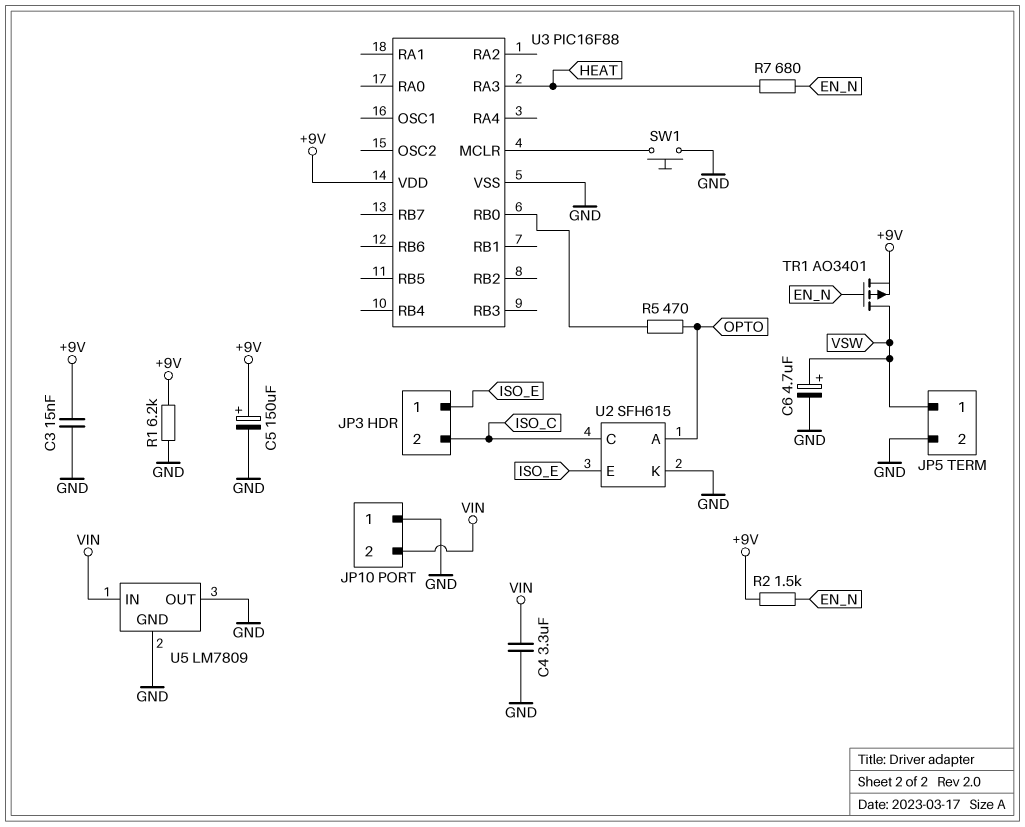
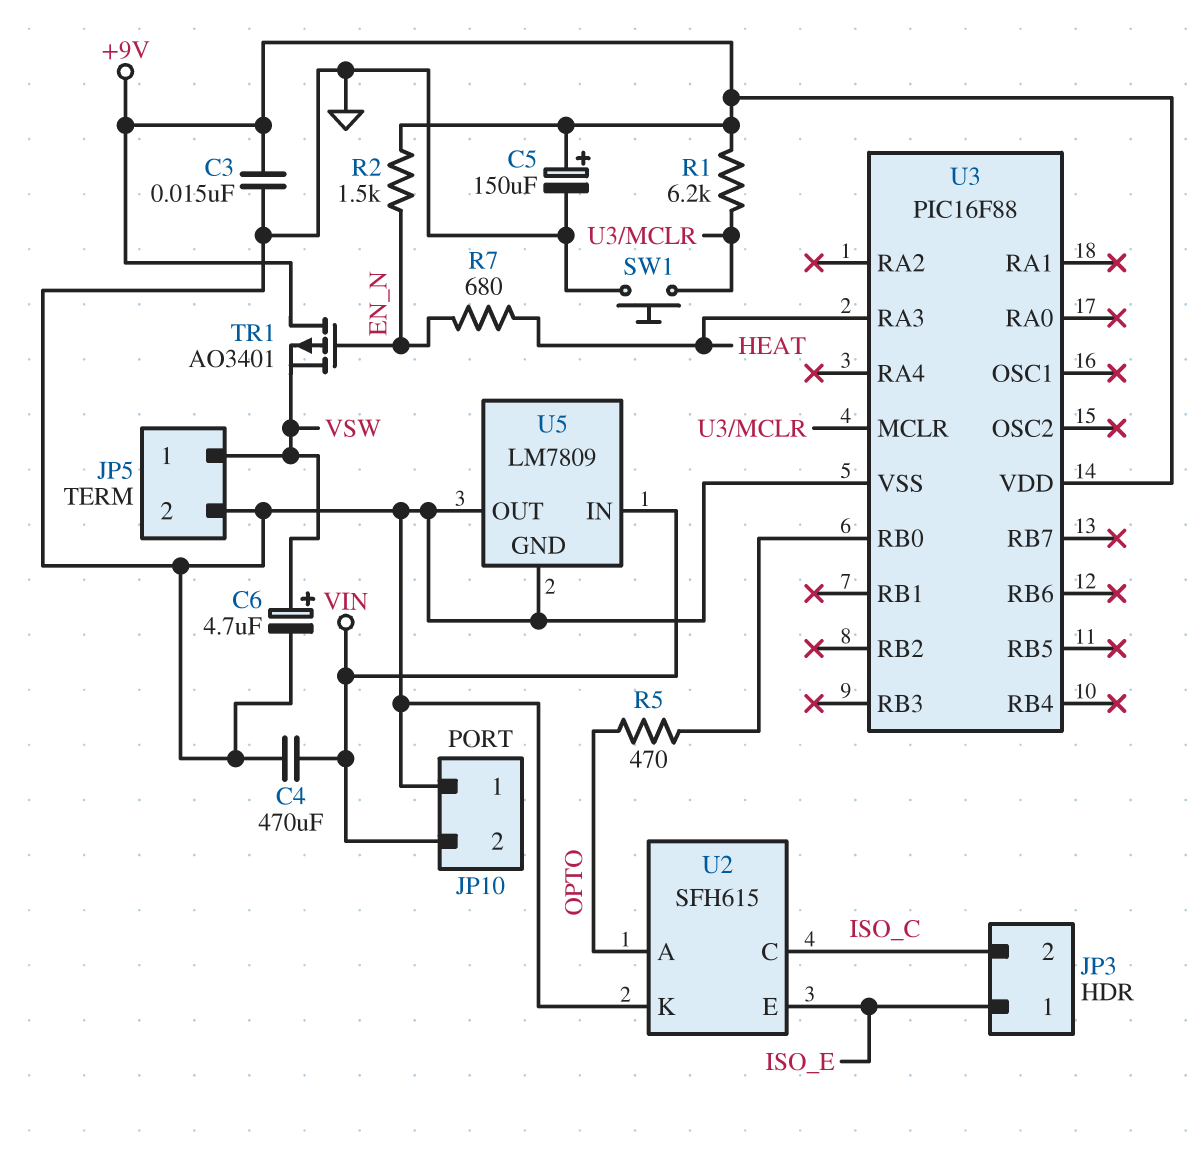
C4: 3.3uF (GND, VIN) -> 470uF (GND, VIN)
R1: 6.2k (+9V, GND) -> 6.2k (+9V, U3/MCLR)
TR1: PMOS AO3401 (G EN_N, D VSW, S +9V) -> PMOS AO3401 (G EN_N, D +9V, S VSW)

